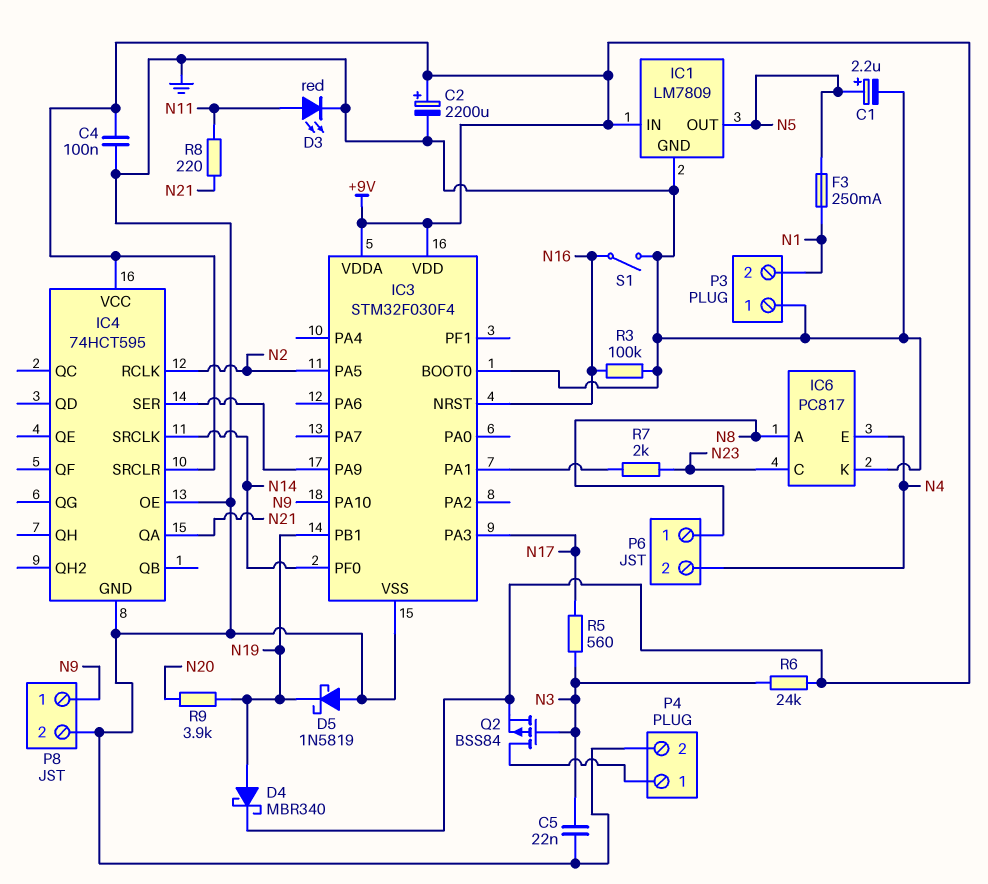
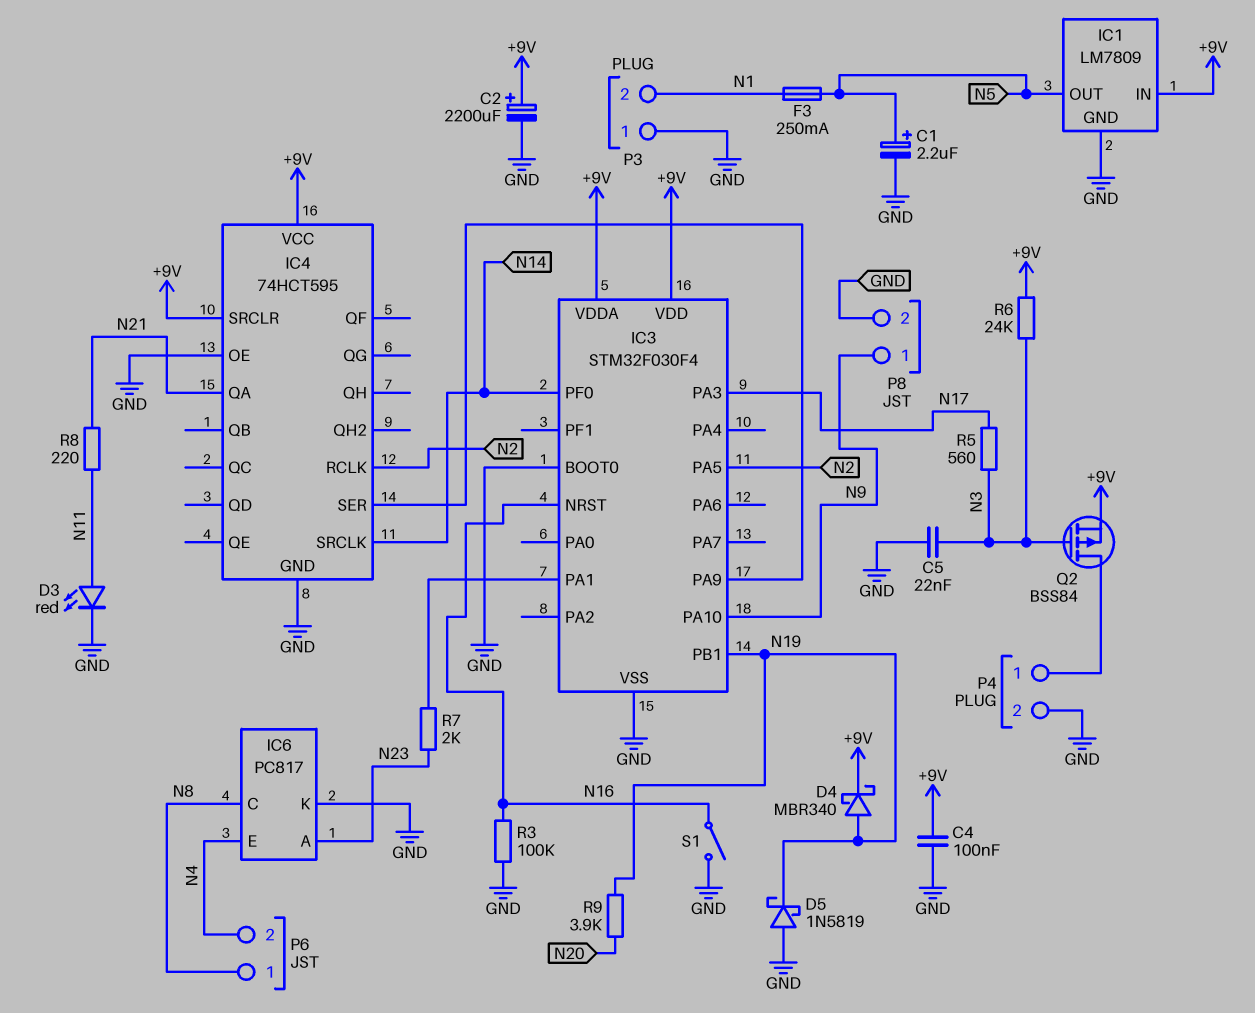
IC6 pin A: N8 -> N23
IC6 pin C: N23 -> N8

